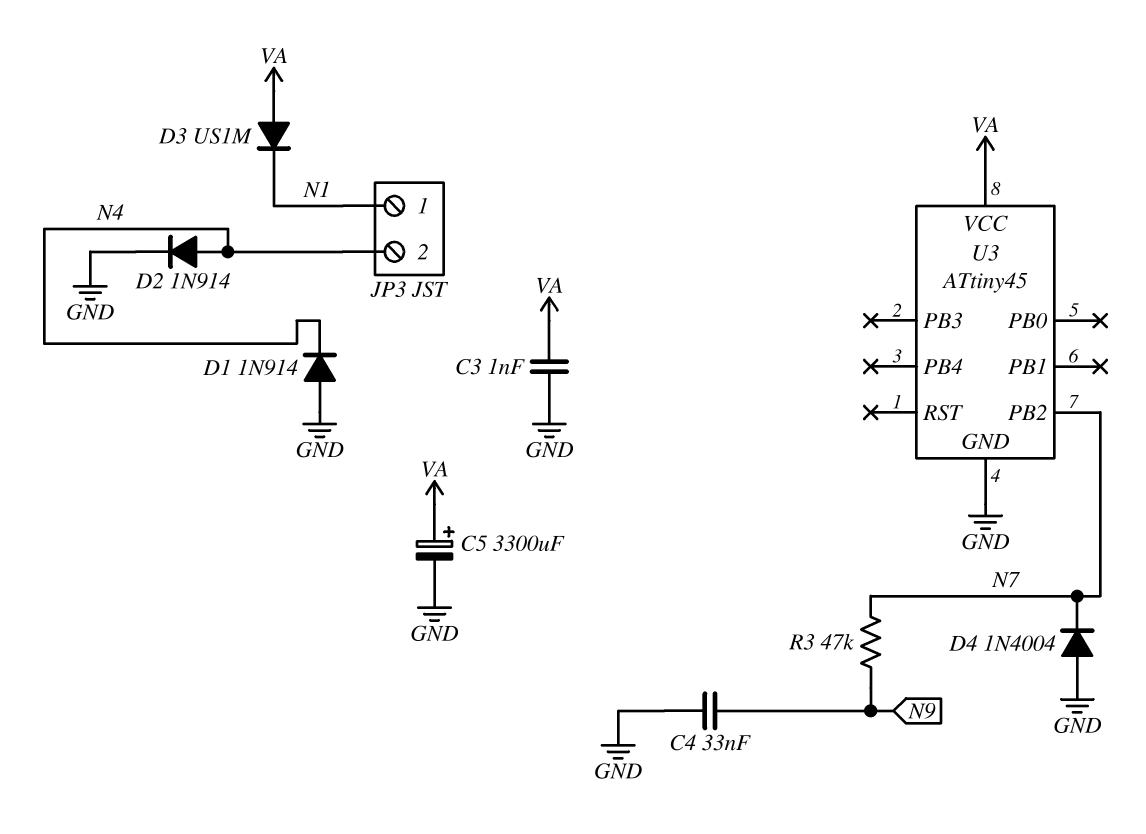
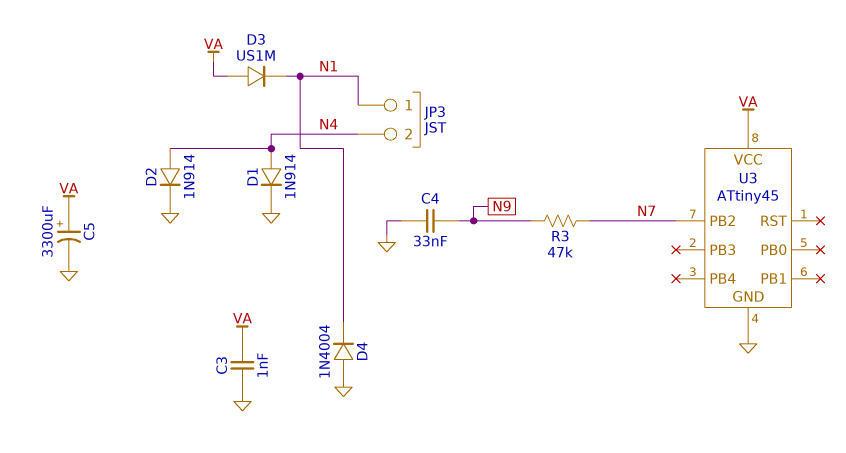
D1: diode 1N914 (A GND, K N4) -> diode 1N914 (A N4, K GND)
D4: diode 1N4004 (A GND, K N7) -> diode 1N4004 (A GND, K N1)

